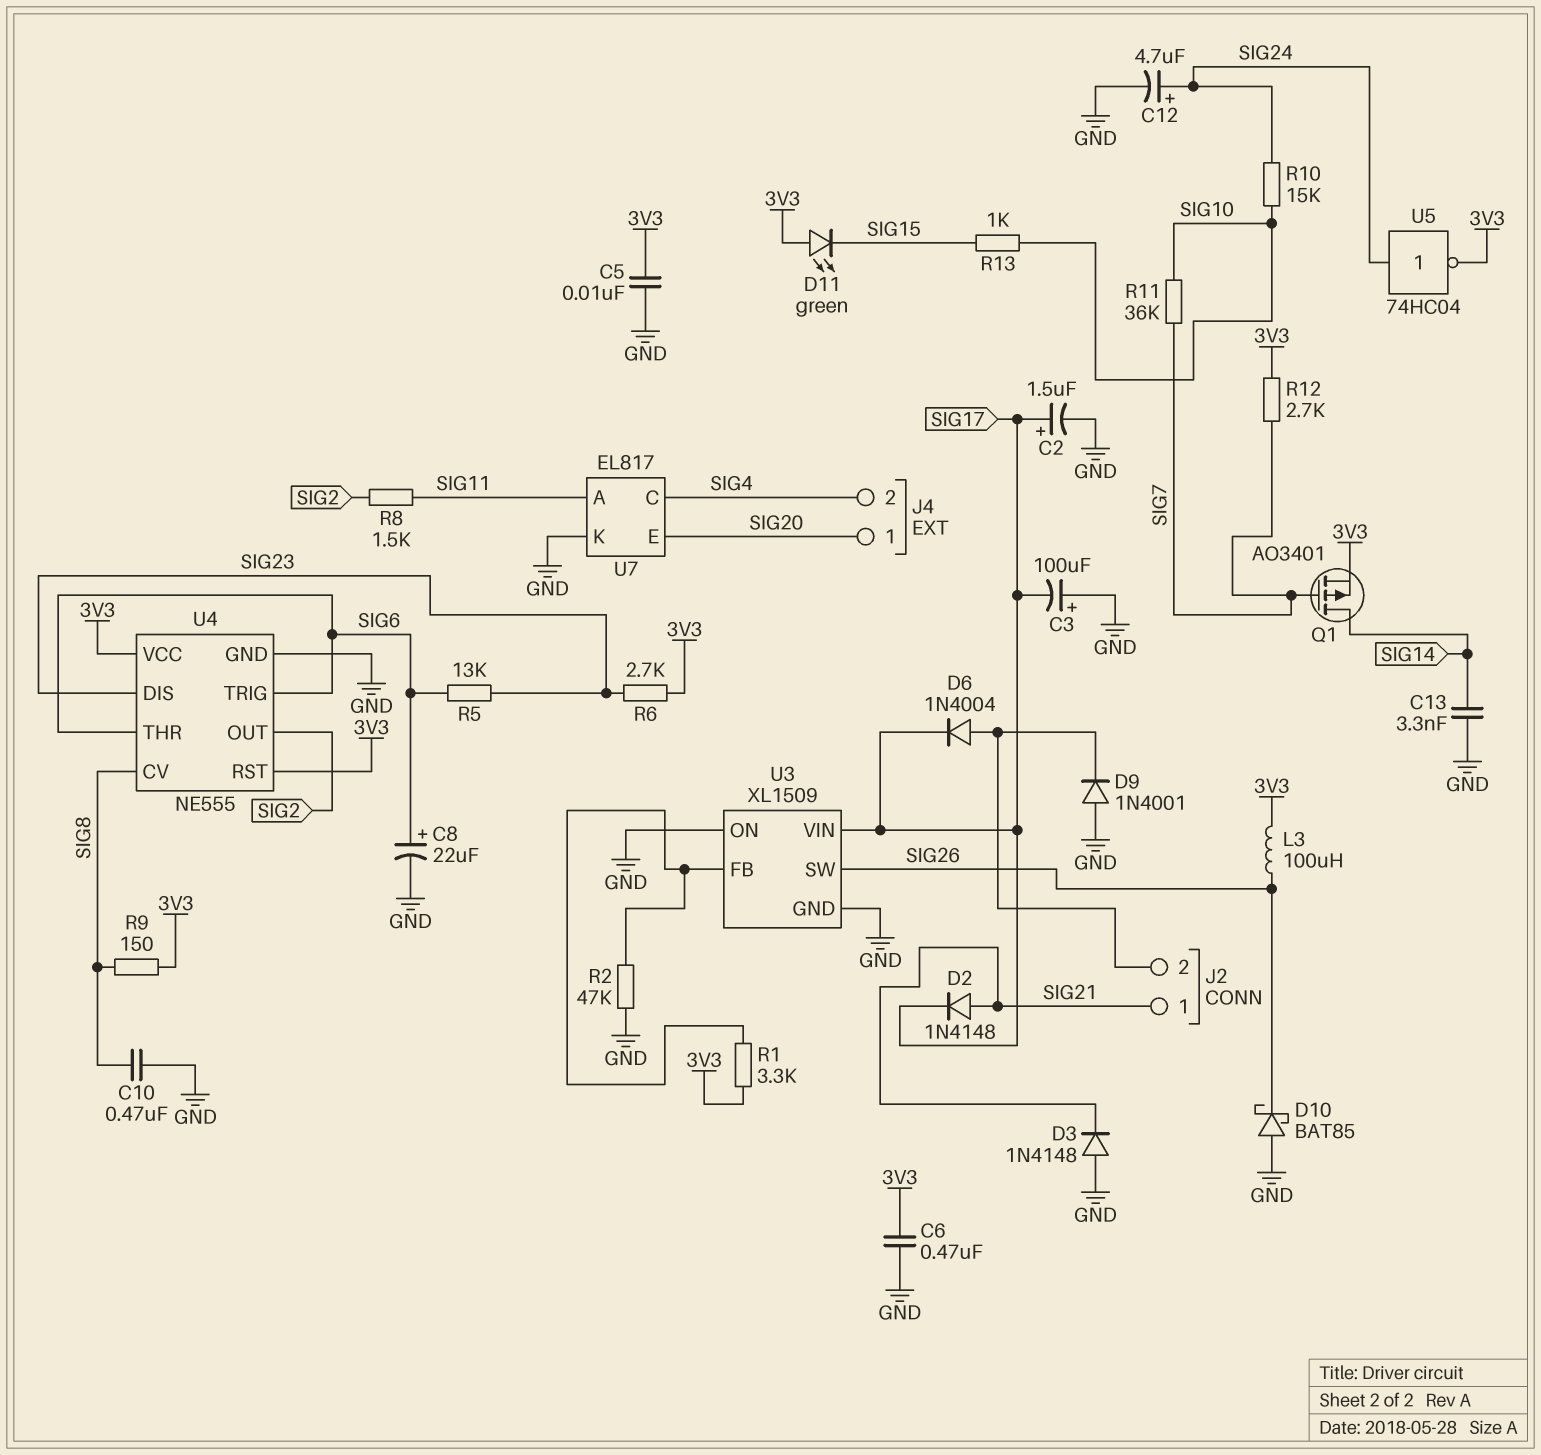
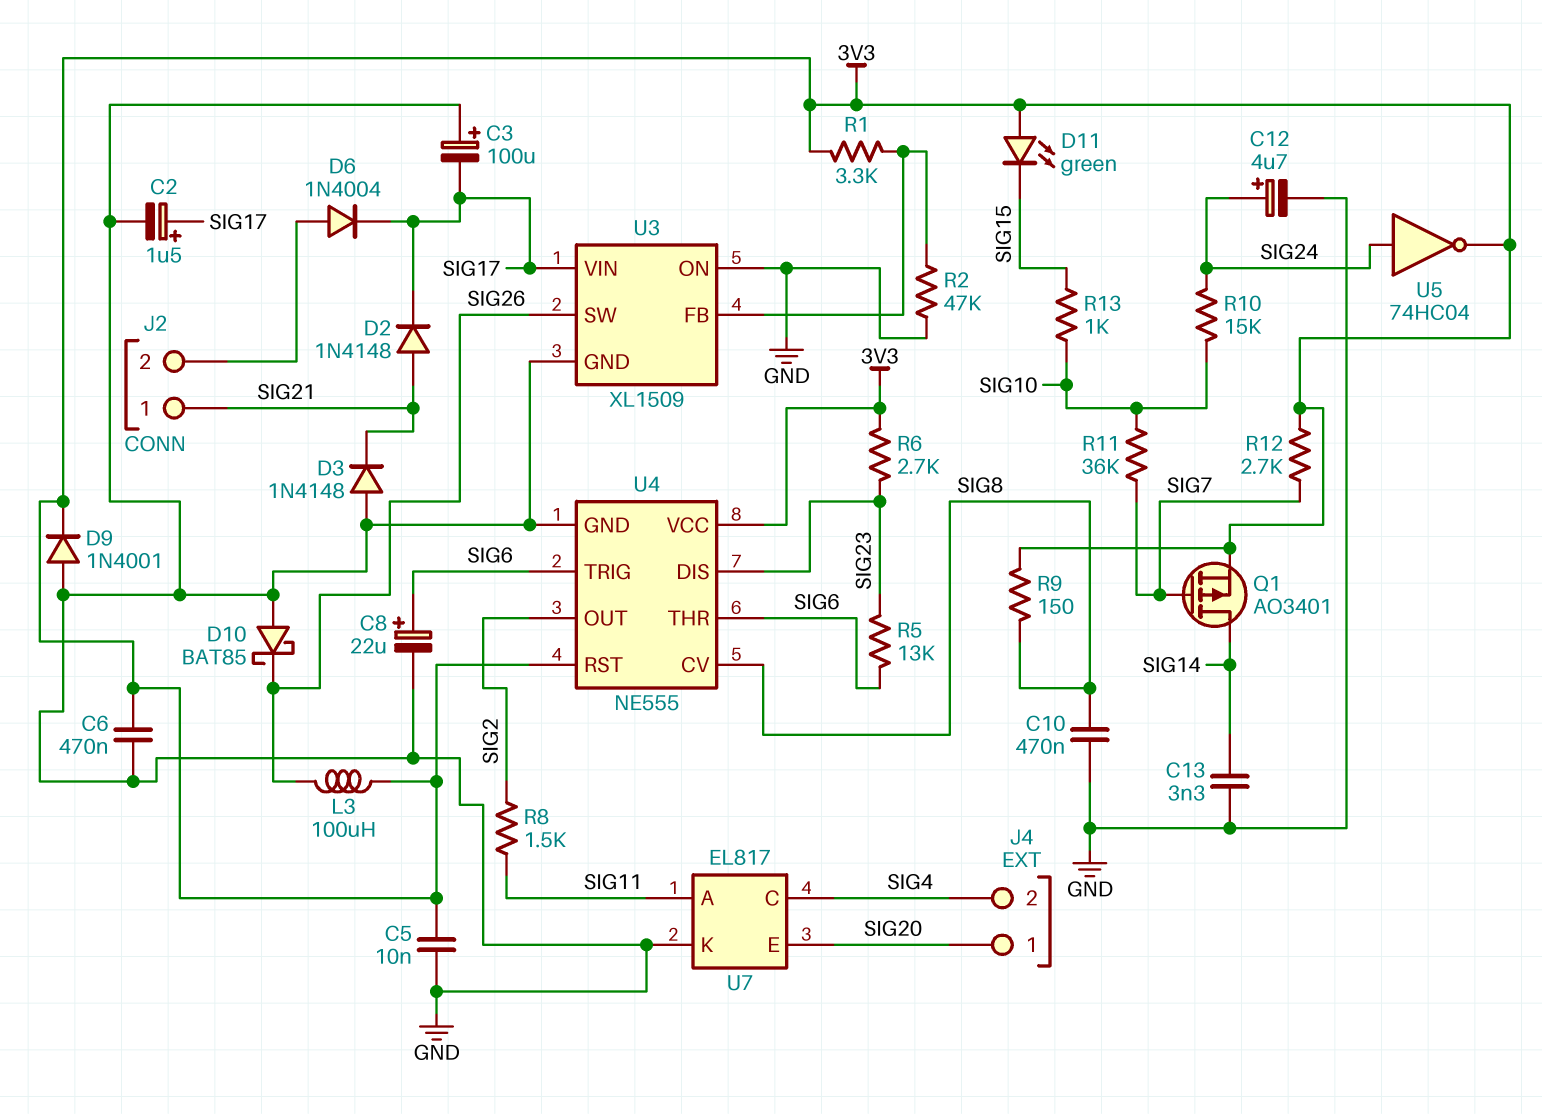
D9: diode 1N4001 (A GND, K J2/2) -> diode 1N4001 (A GND, K 3V3)

